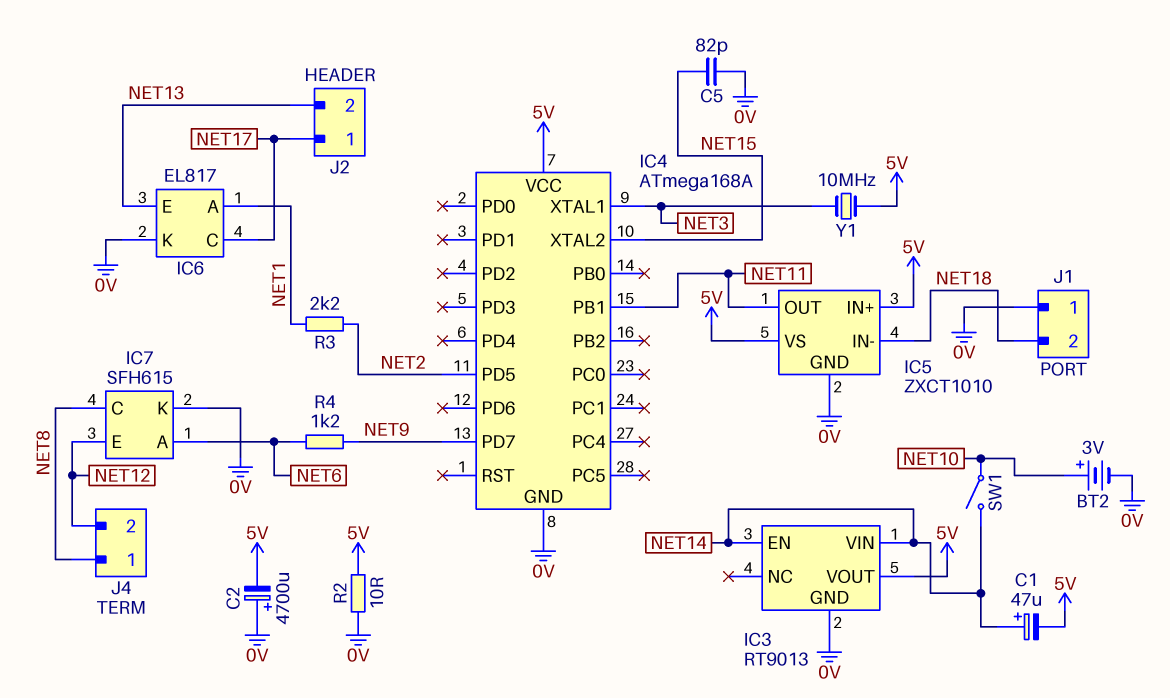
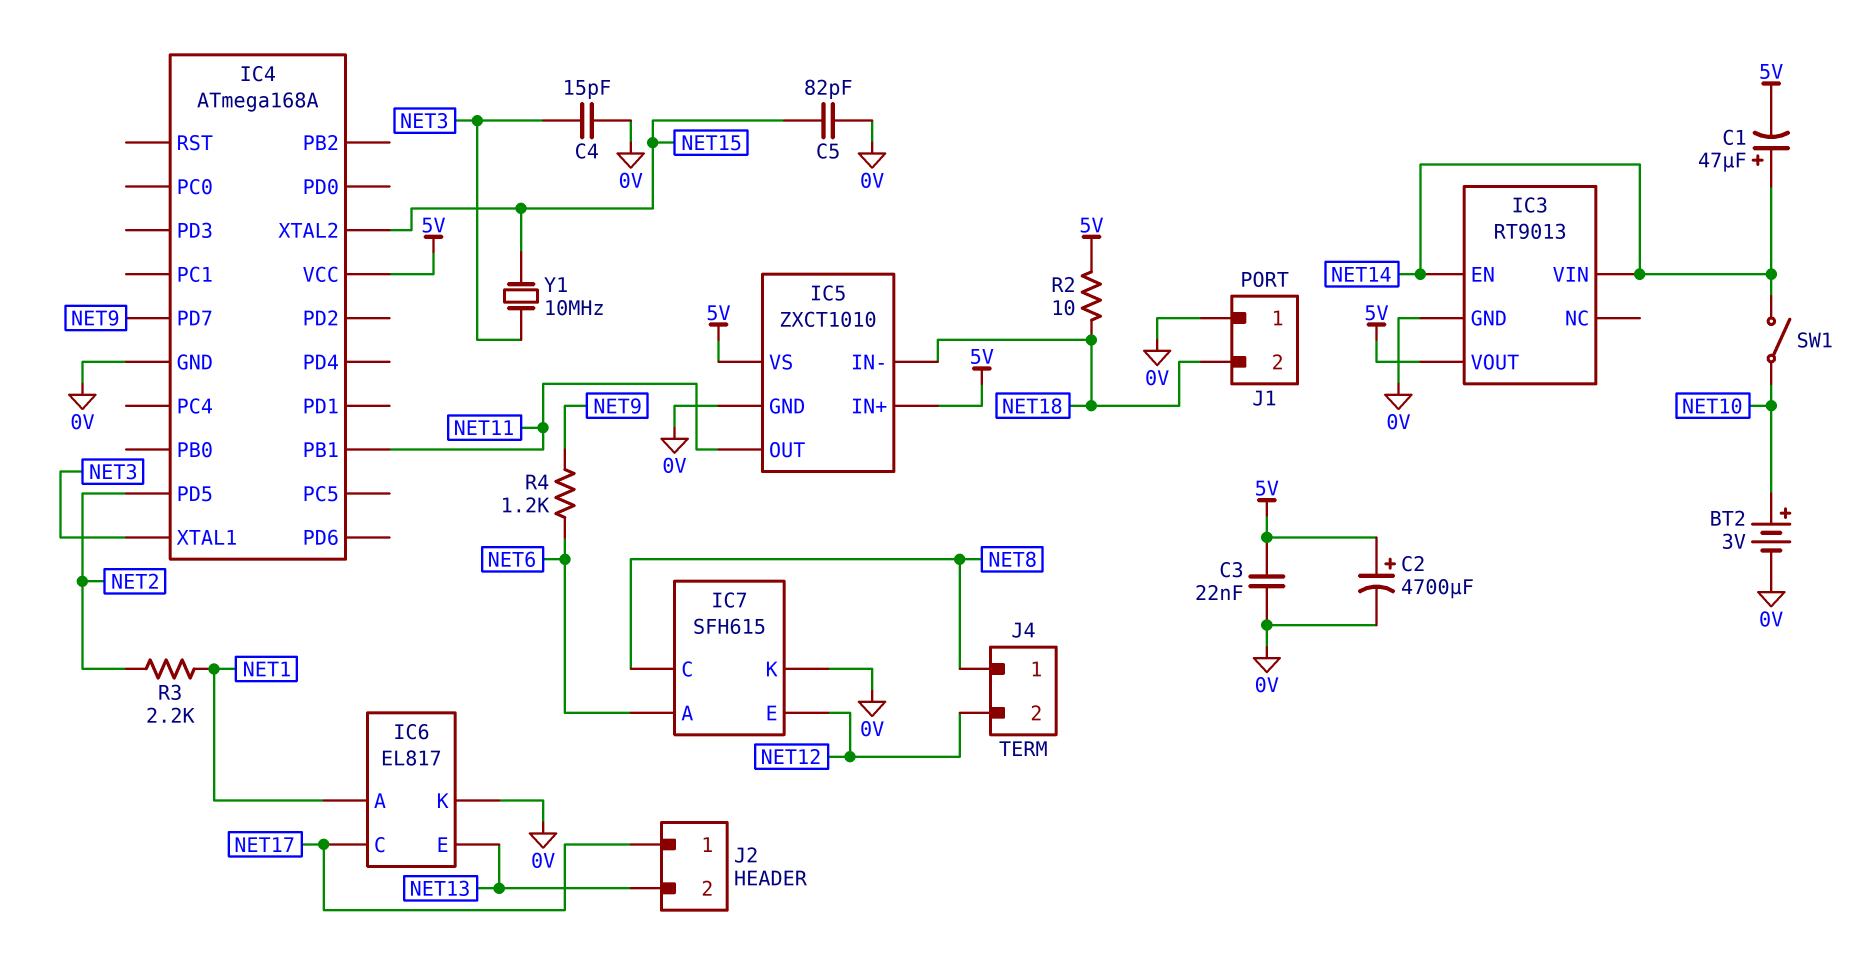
C2: 4700uF (plus 0V, minus 5V) -> 4700uF (plus 5V, minus 0V)
C3: none -> 22nF (0V, 5V)
C4: none -> 15pF (0V, NET3)
R2: 10 (0V, 5V) -> 10 (5V, NET18)
Y1: 10MHz (5V, NET3) -> 10MHz (NET3, NET15)

